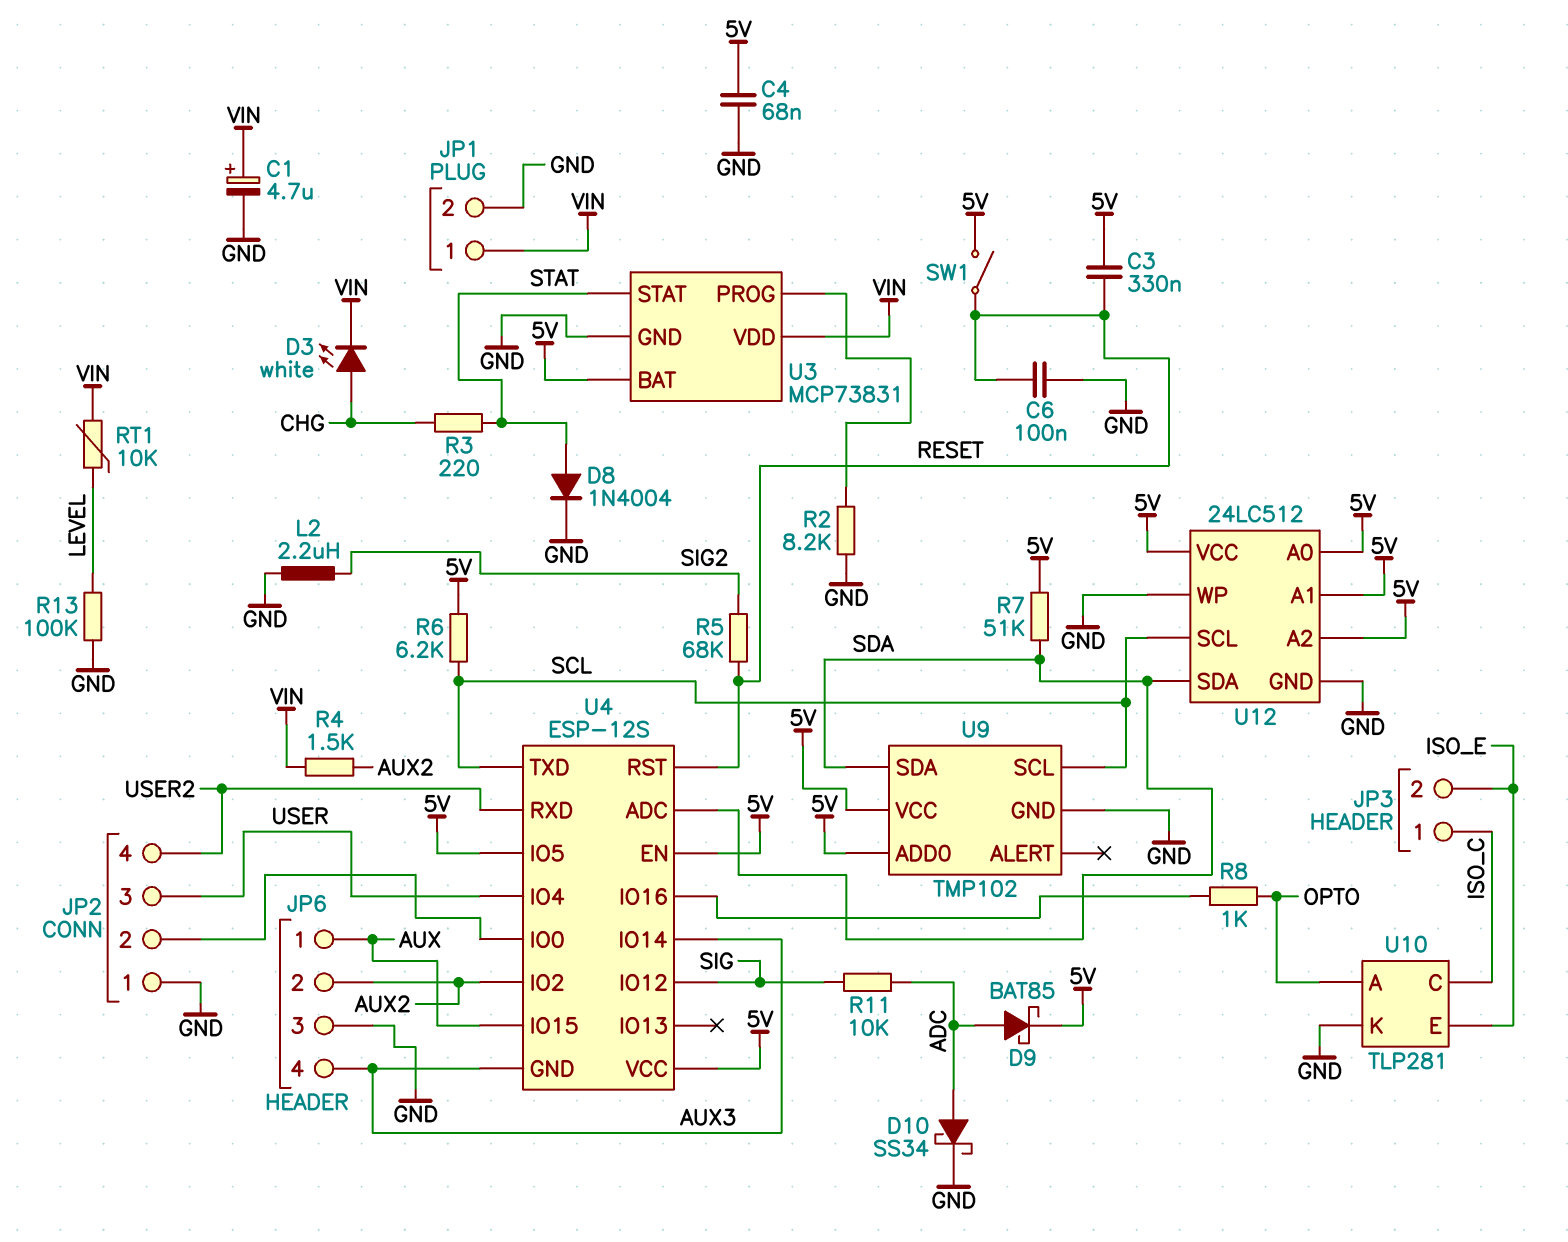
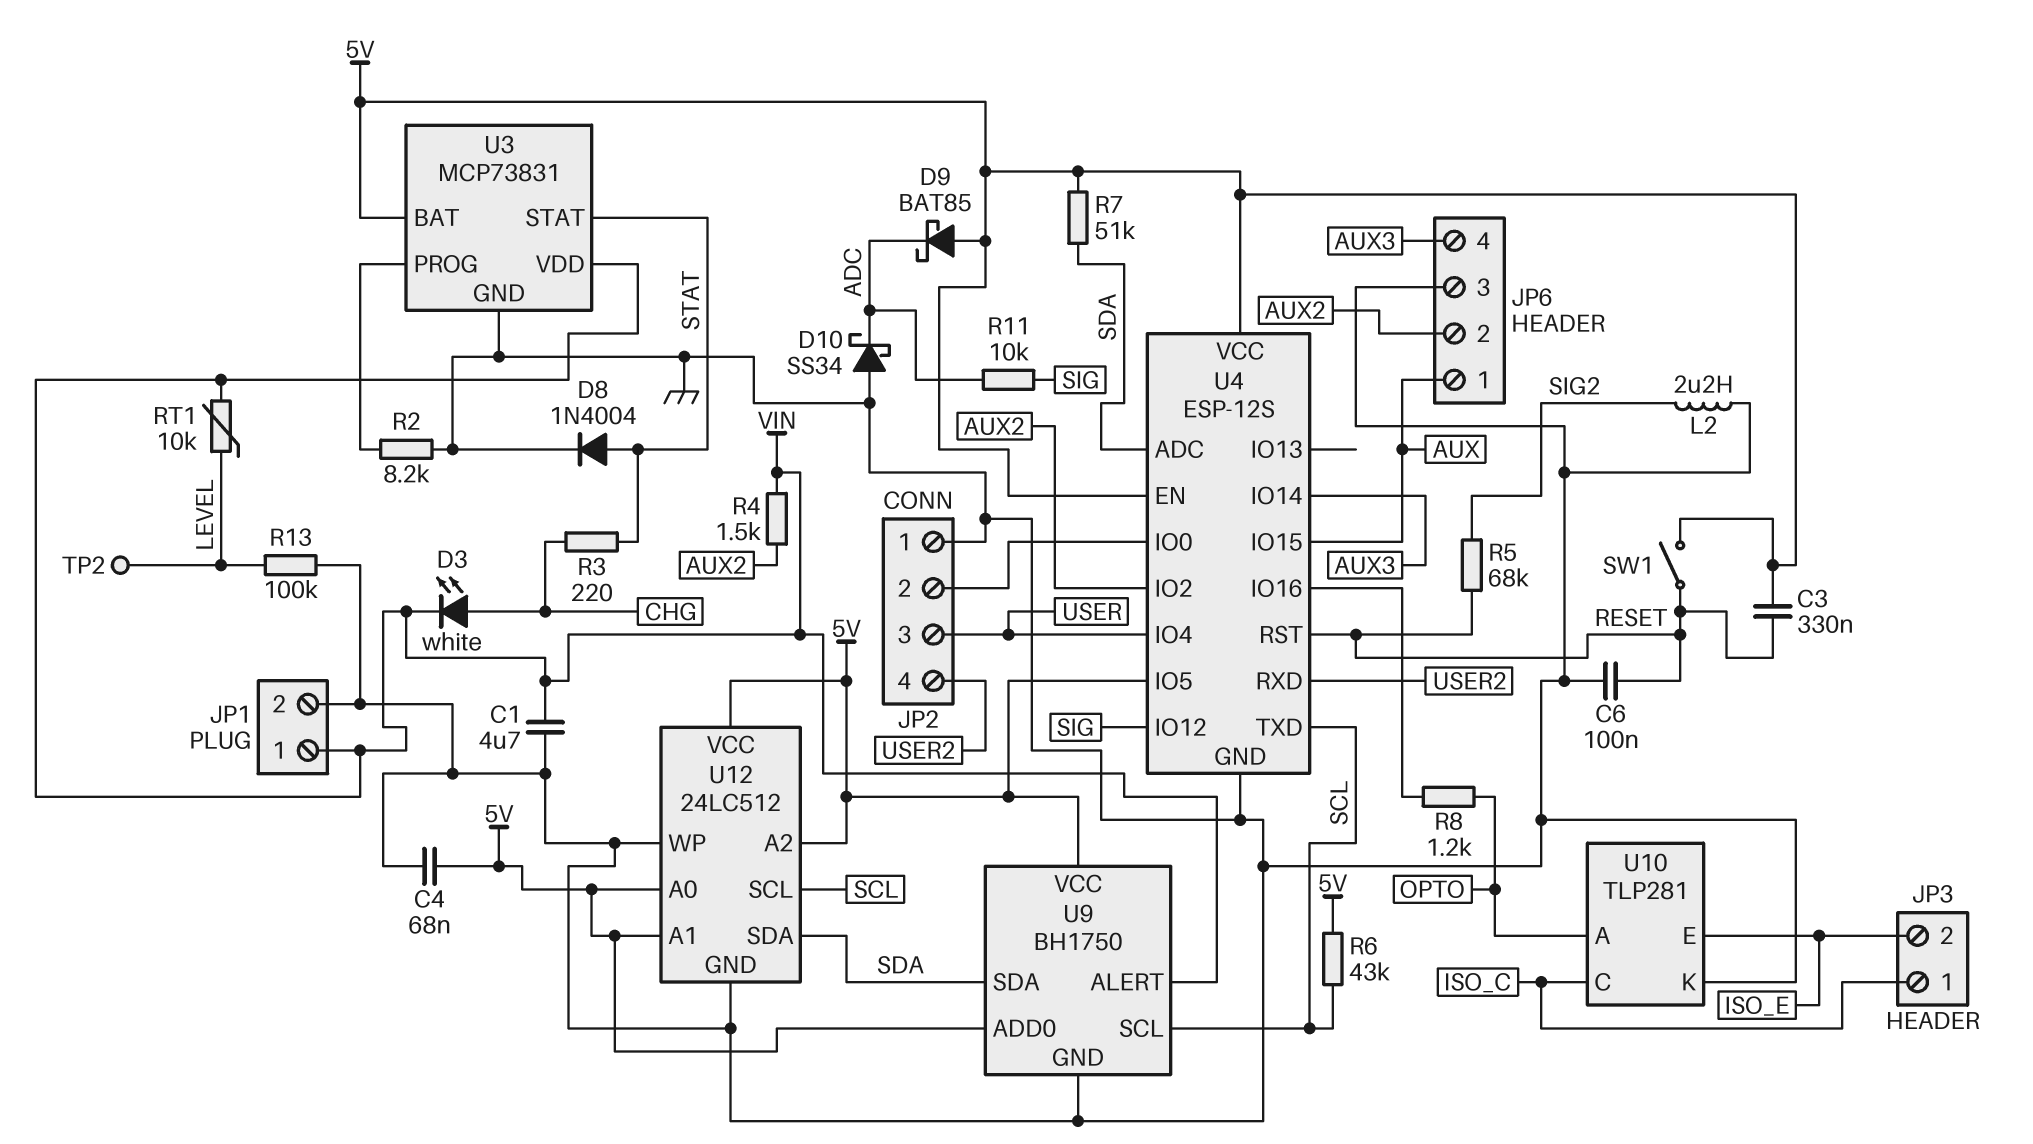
C1: 4.7uF (plus VIN, minus GND) -> 4.7uF (GND, VIN)
D9: schottky BAT85 (A ADC, K 5V) -> schottky BAT85 (A 5V, K ADC)
D10: schottky SS34 (A ADC, K GND) -> schottky SS34 (A GND, K ADC)
R6: 6.2k (5V, SCL) -> 43k (5V, SCL)
R8: 1k (OPTO, U4/IO16) -> 1.2k (OPTO, U4/IO16)
TP2: none -> test point (LEVEL)
U4 pin GND: AUX3 -> GND
U9: TMP102 -> BH1750
U9 pin ALERT: none -> VIN

